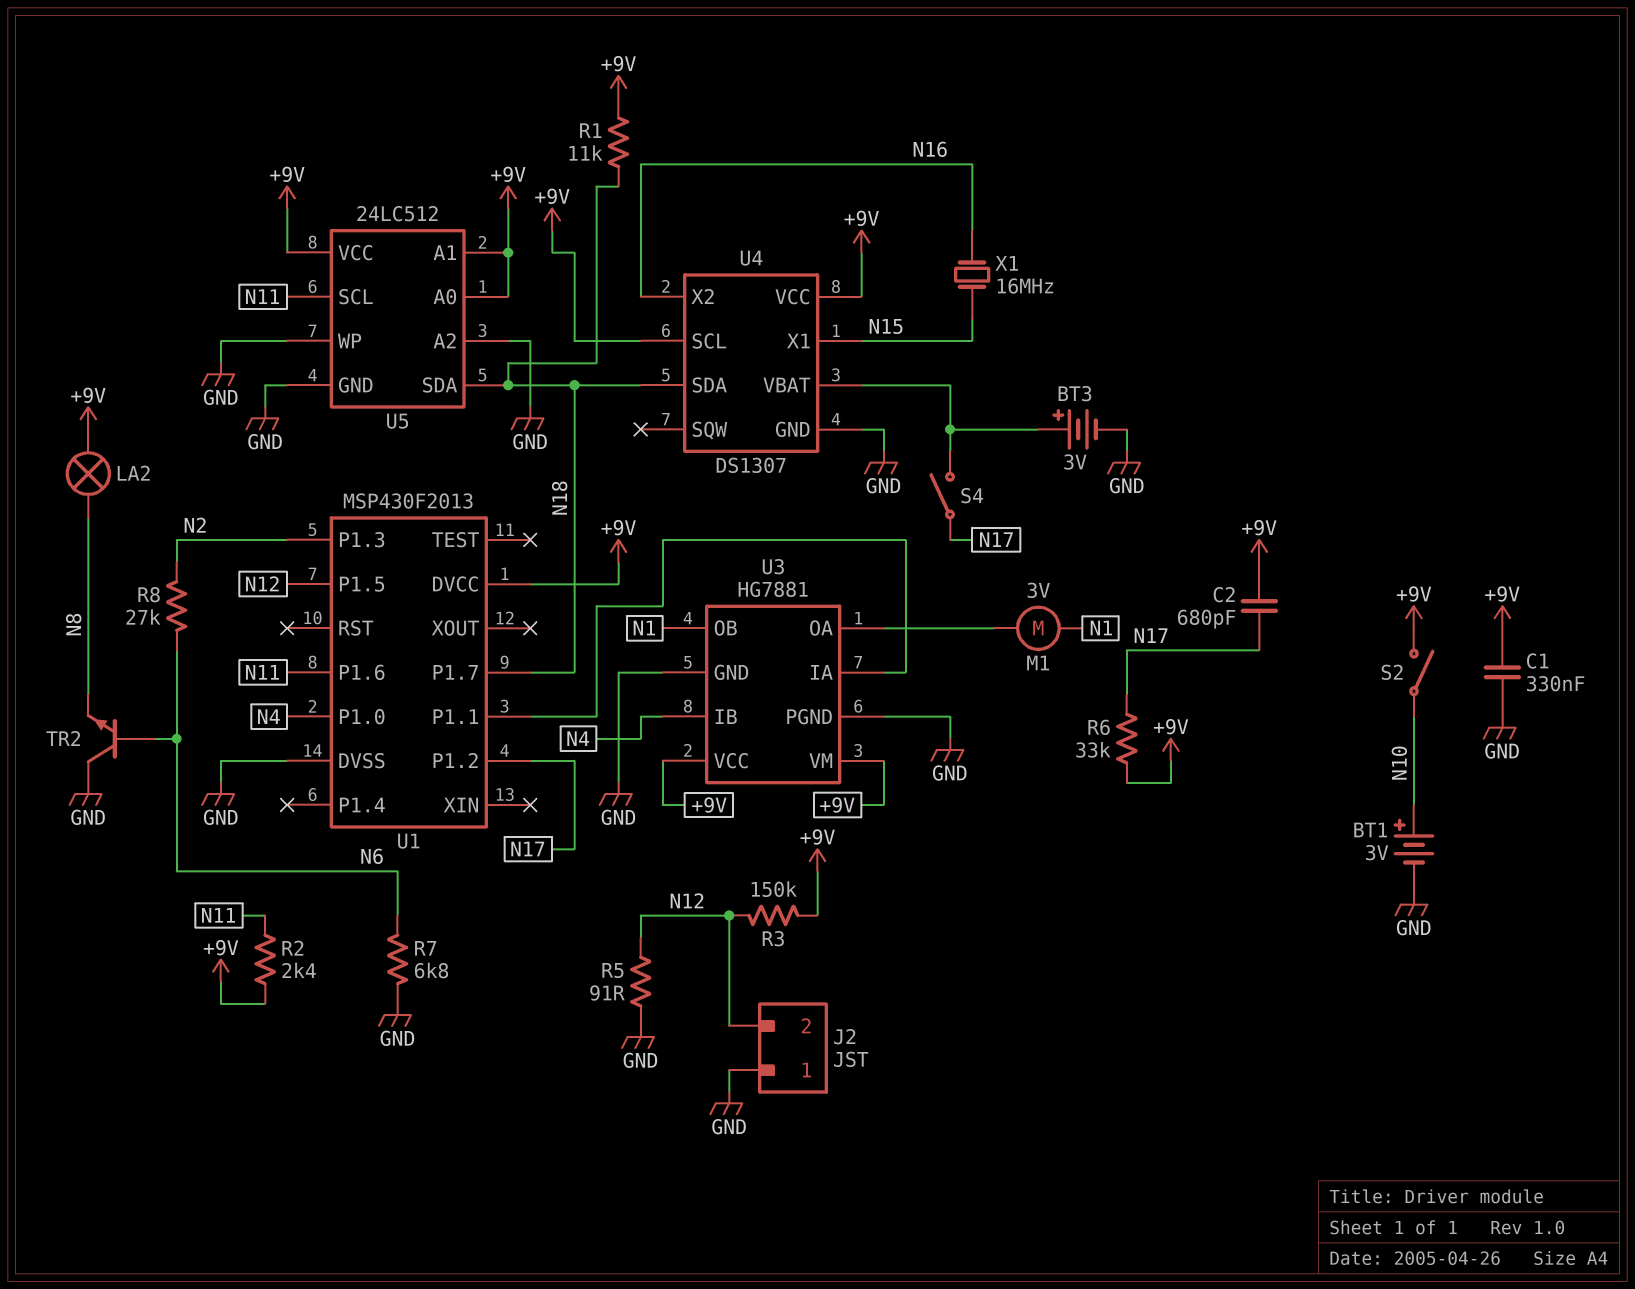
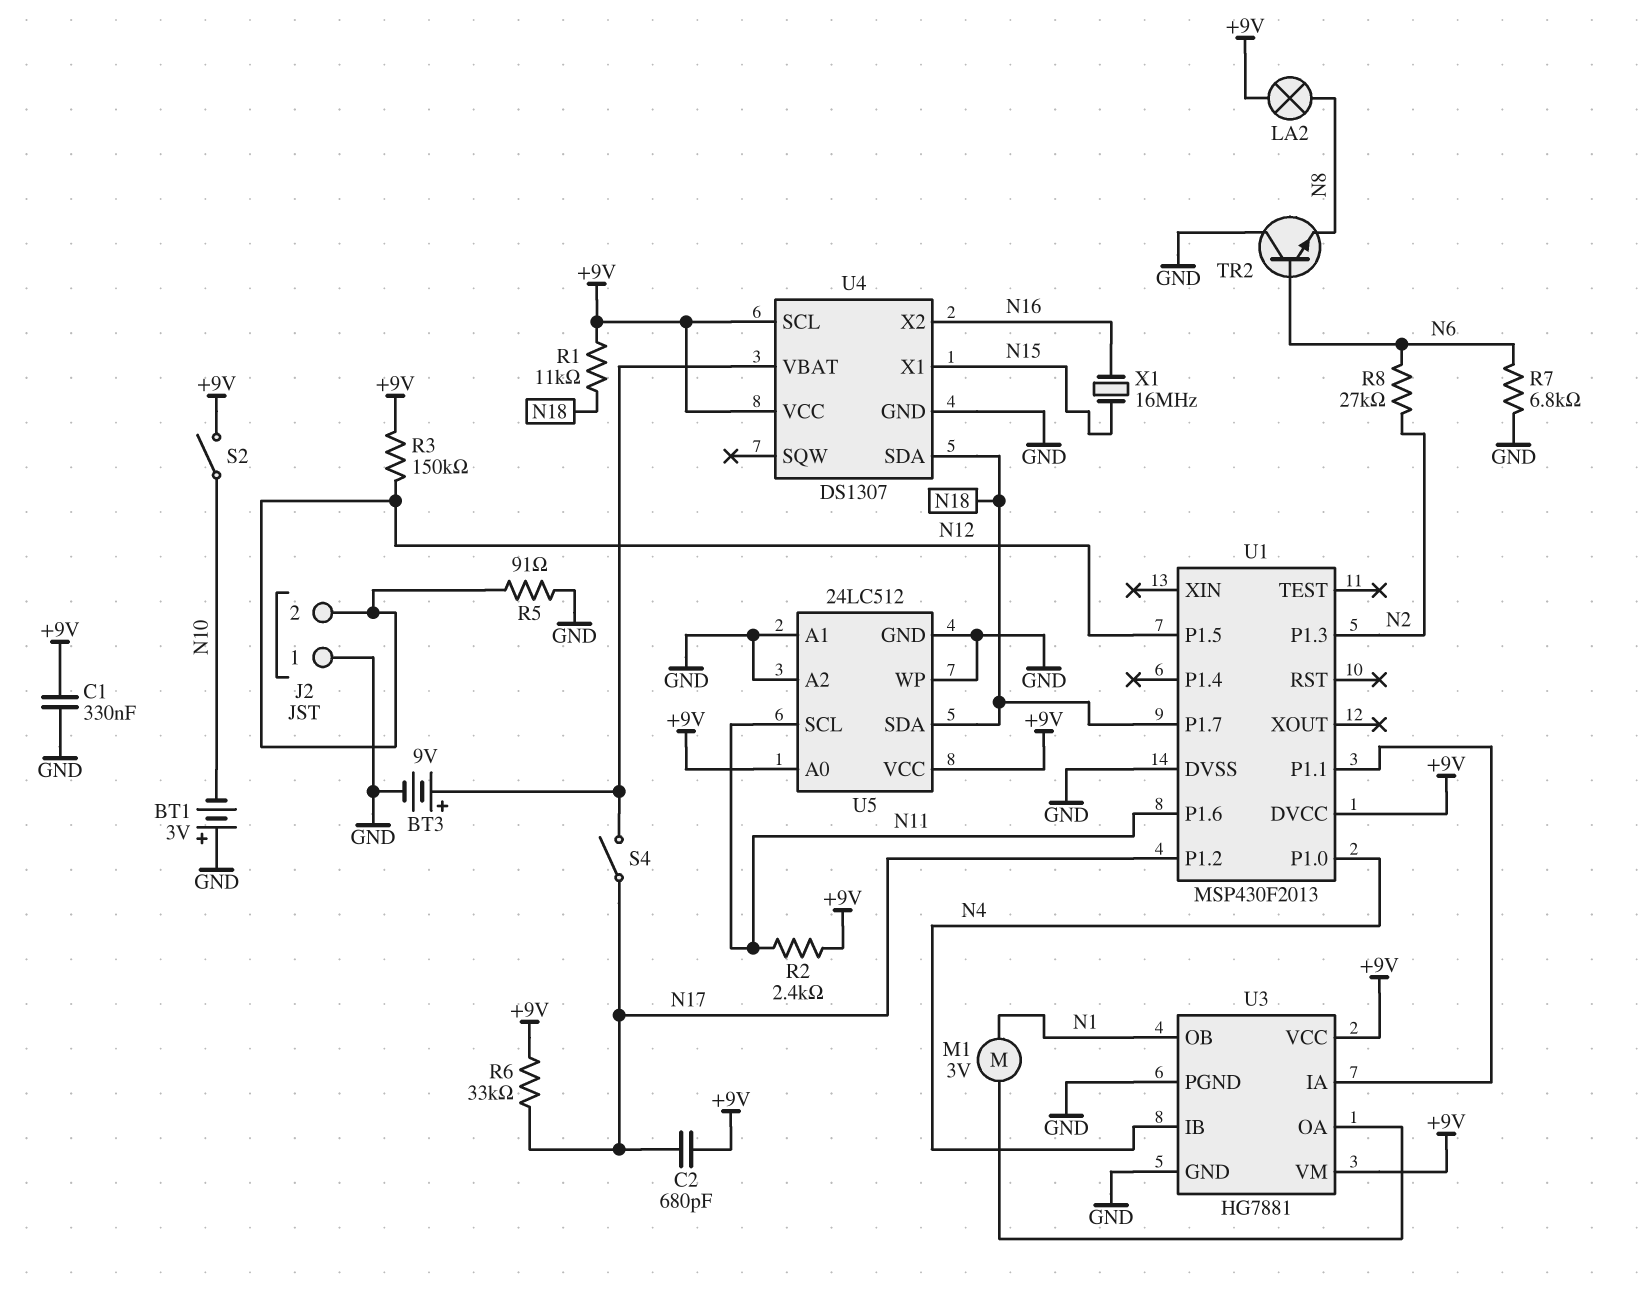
BT1: 3V (plus N10, minus GND) -> 3V (plus GND, minus N10)
BT3: 3V (plus U4/VBAT, minus GND) -> 9V (plus U4/VBAT, minus GND)
U5 pin A1: +9V -> GND

